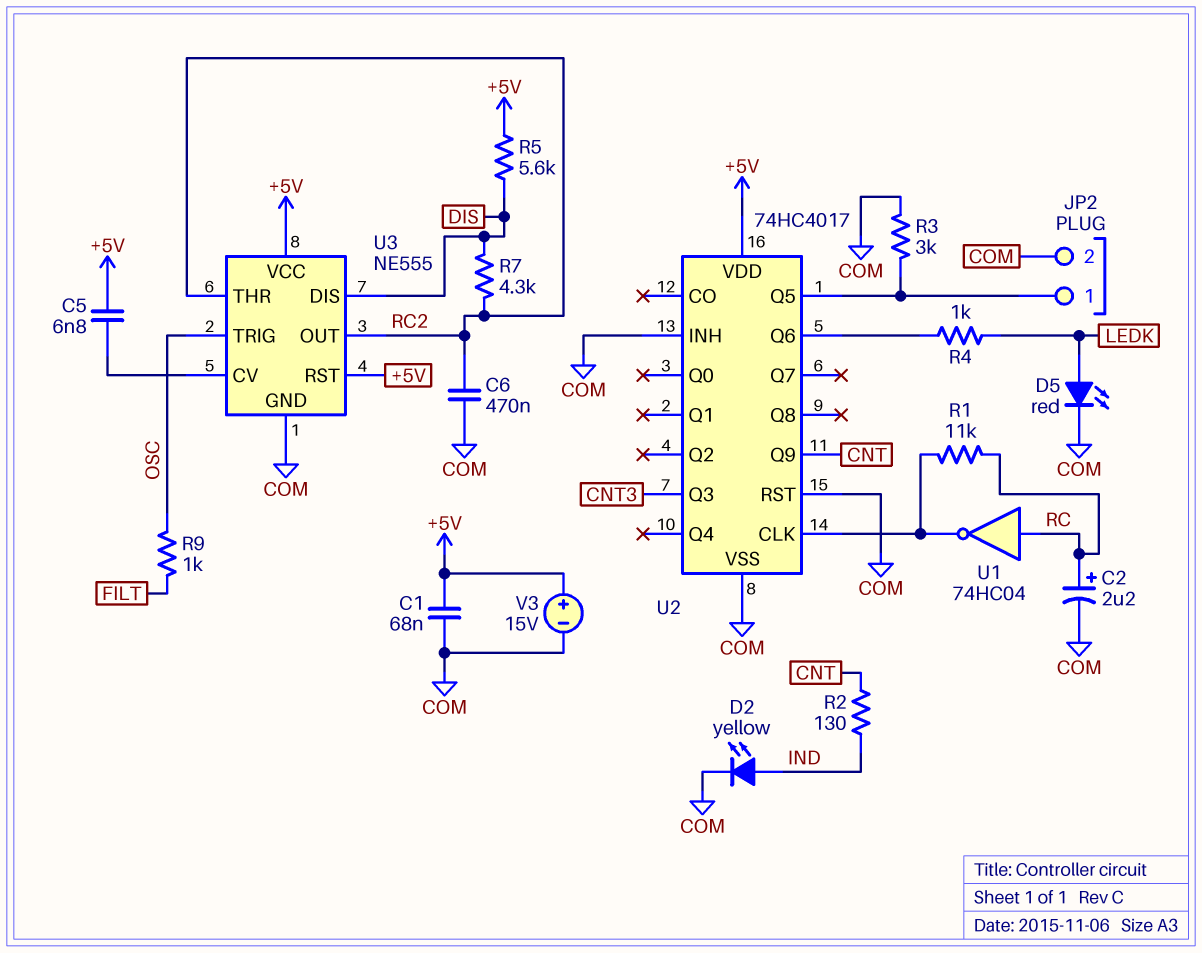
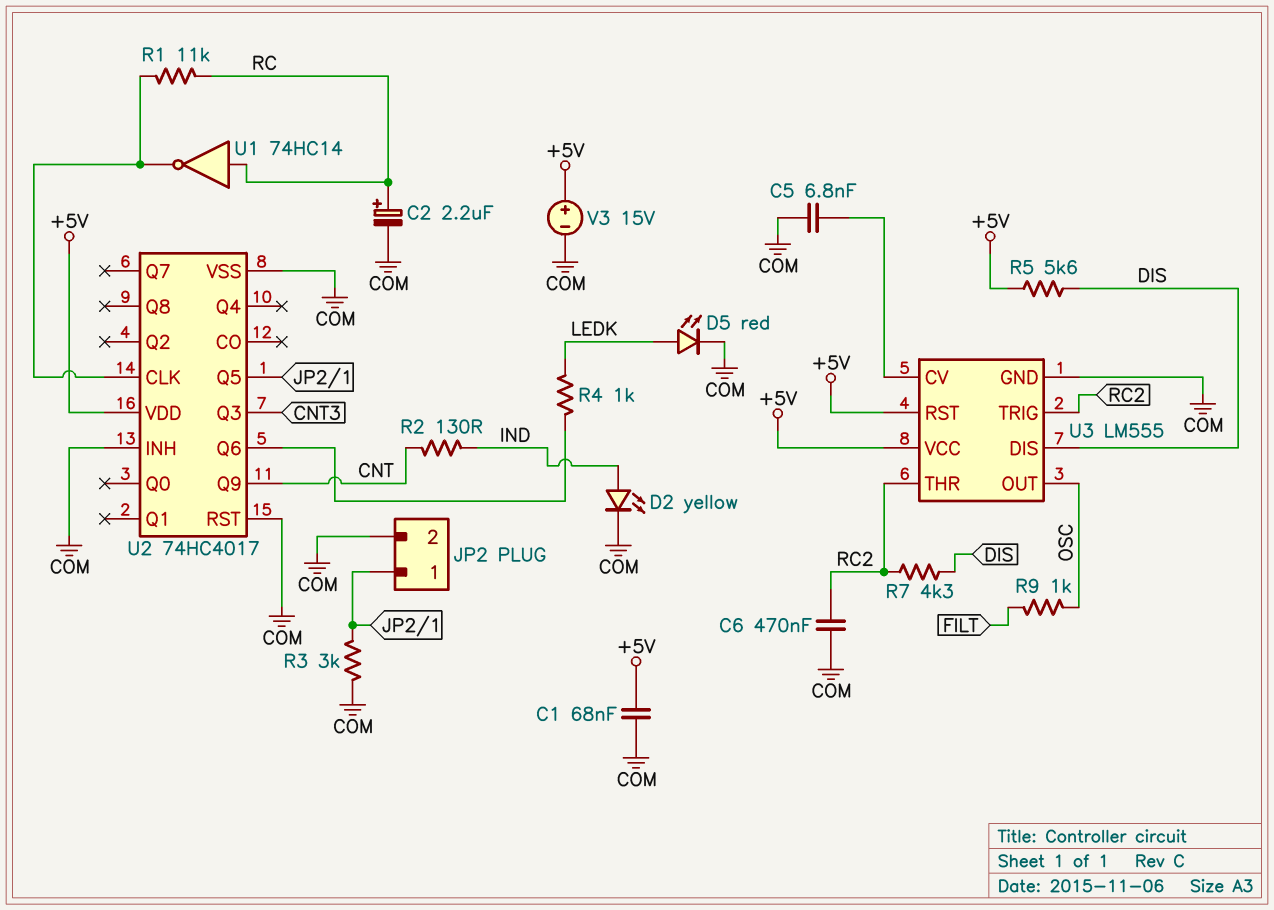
C5: 6.8nF (+5V, U3/CV) -> 6.8nF (COM, U3/CV)
U1: NOT 74HC04 (in RC, out U2/CLK) -> NOT 74HC14 (in RC, out U2/CLK)
U3: NE555 -> LM555
U3 pin OUT: RC2 -> OSC
U3 pin TRIG: OSC -> RC2

